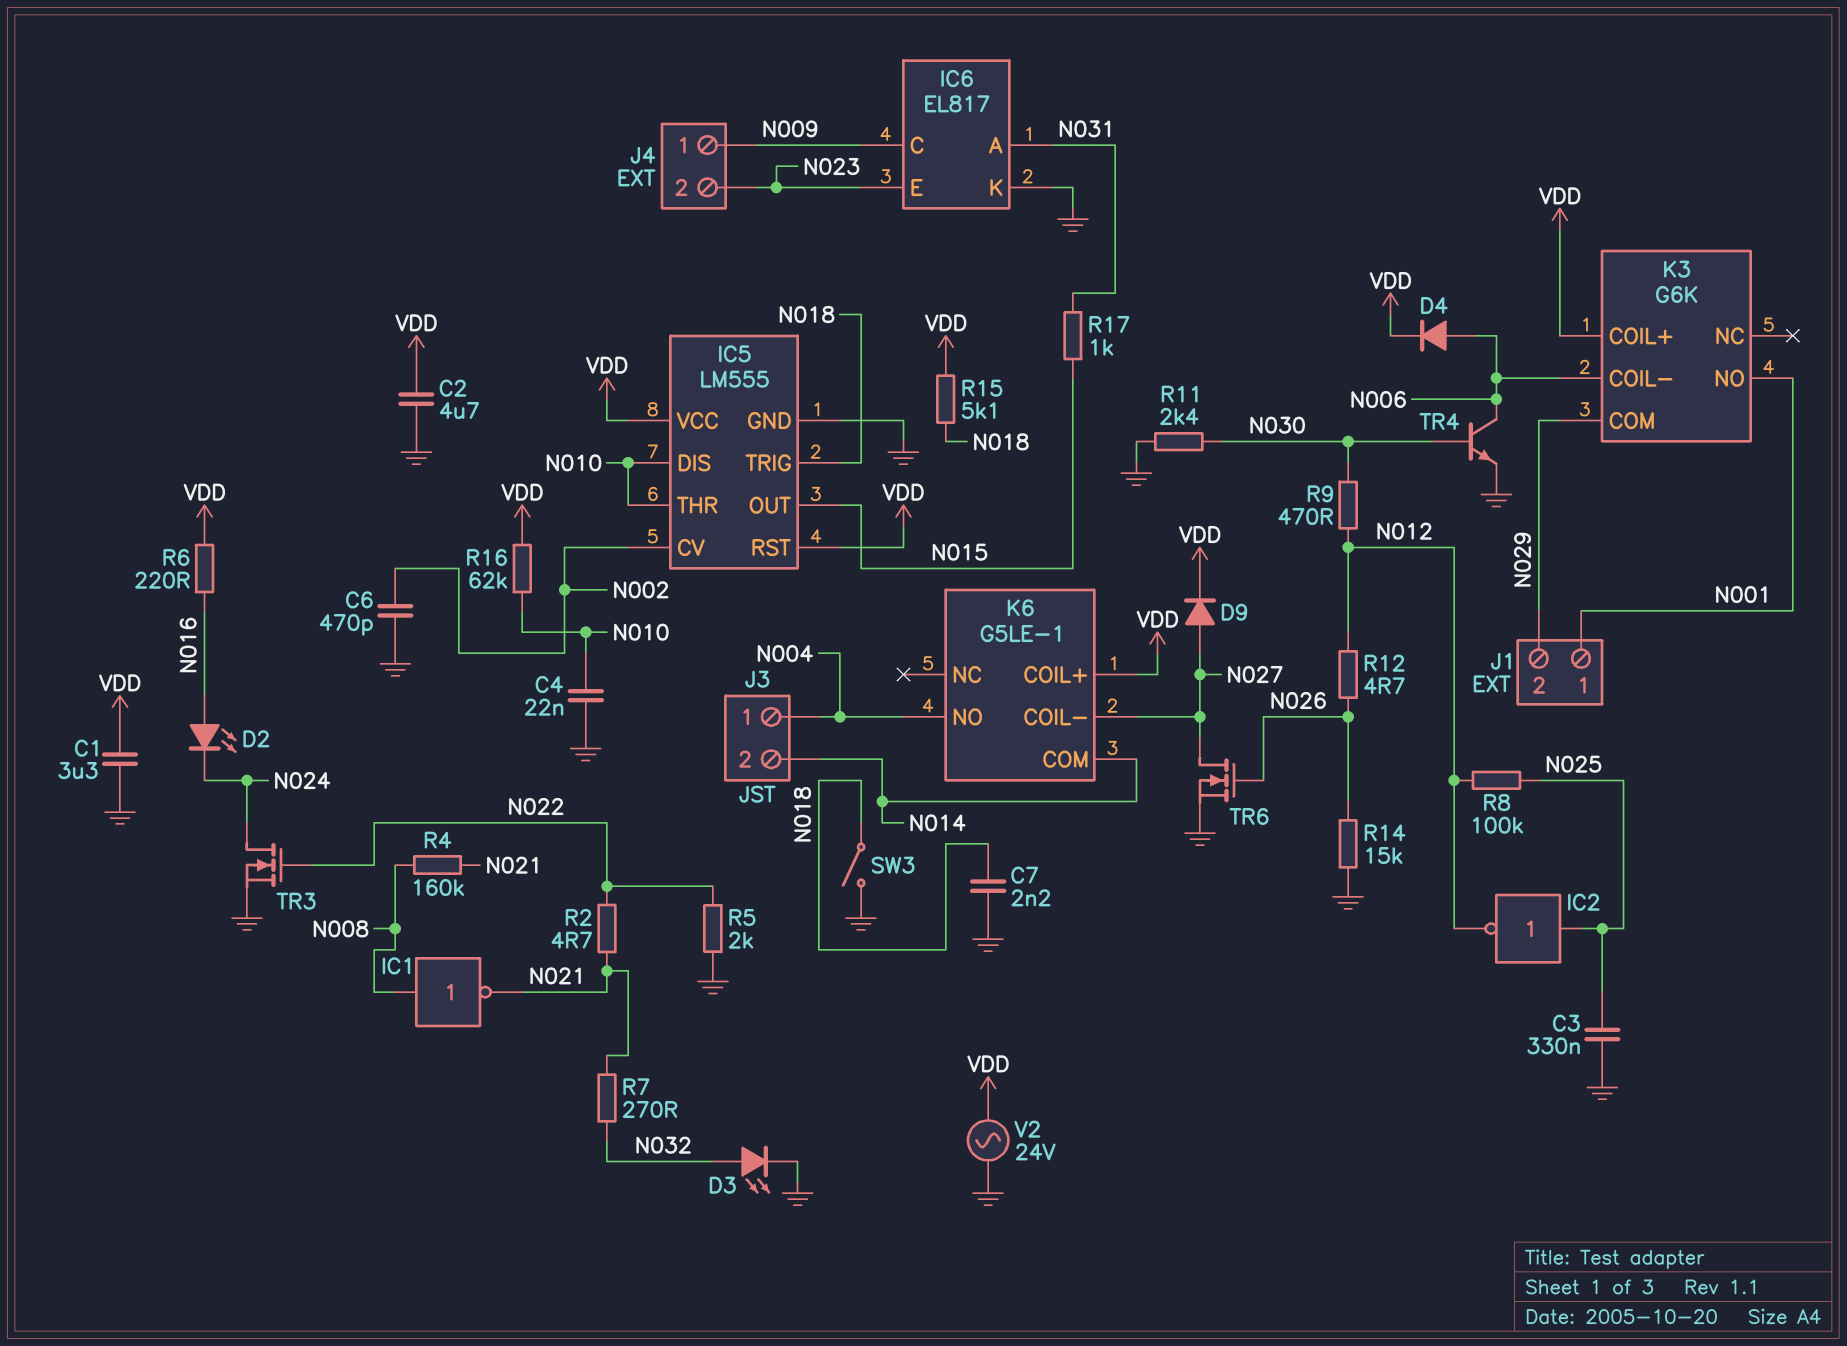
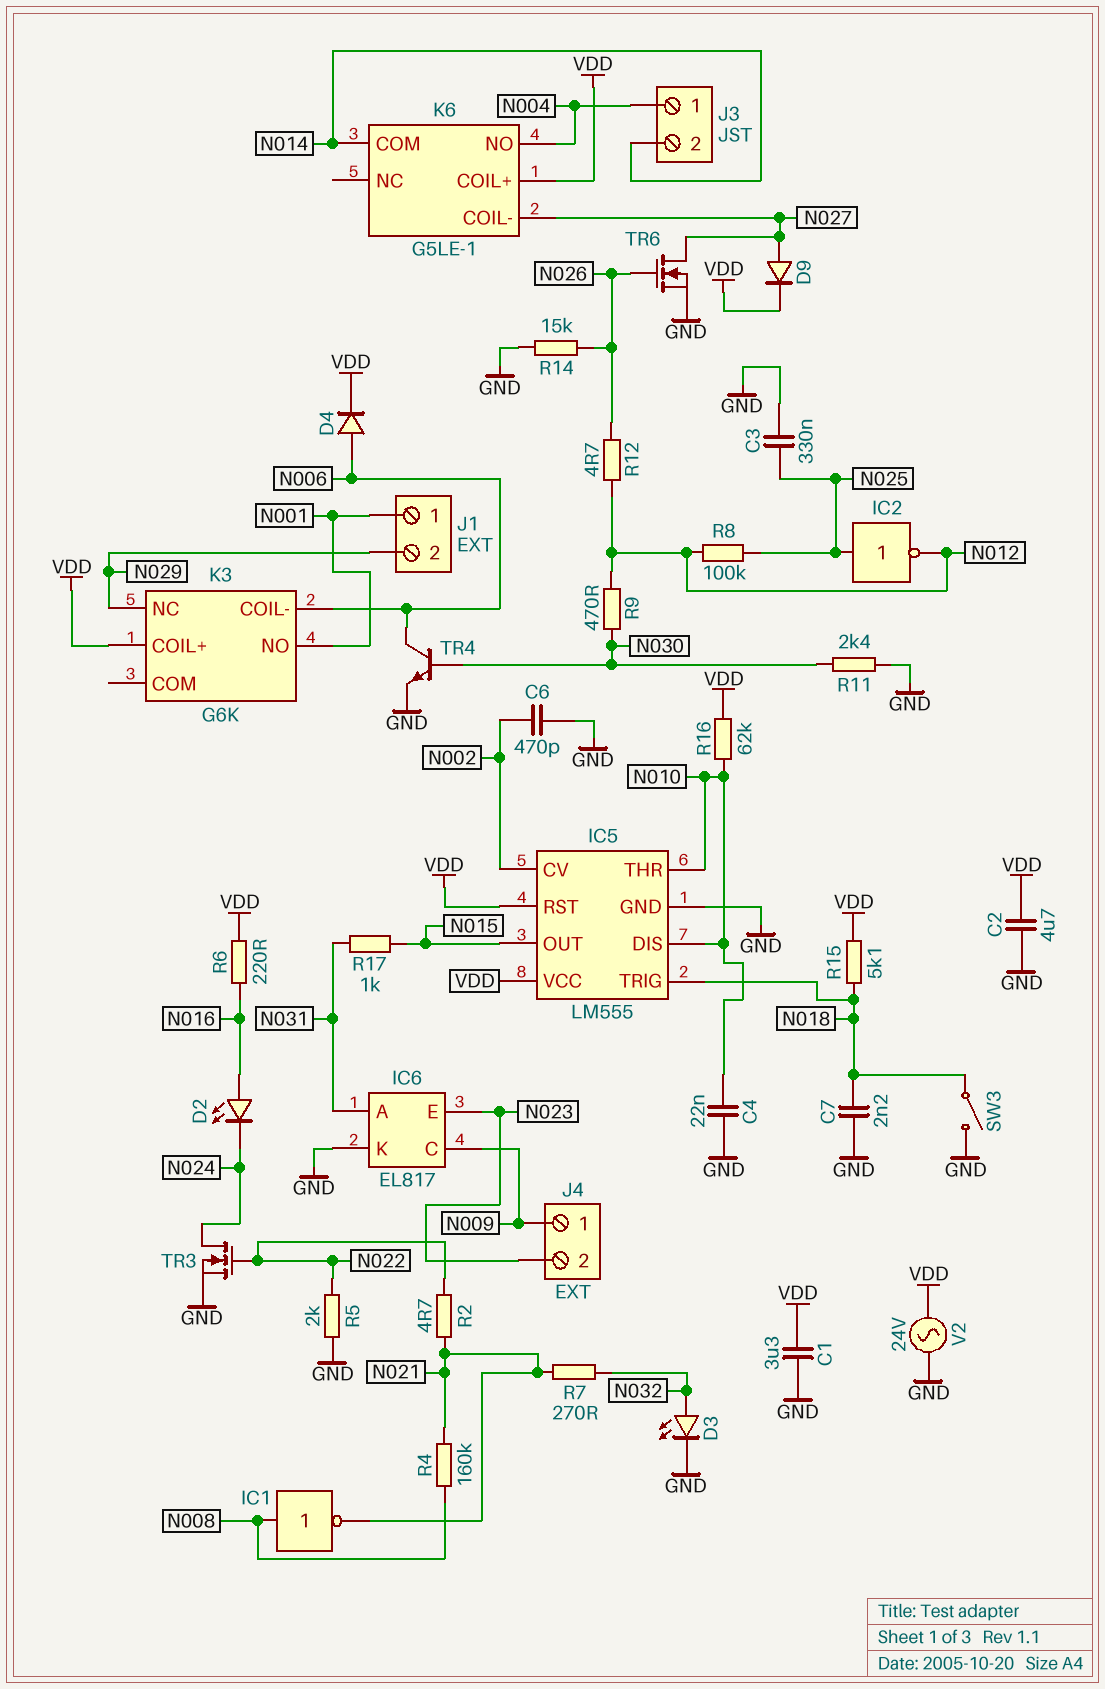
K3 pin COM: N029 -> none
K3 pin NC: none -> N029

